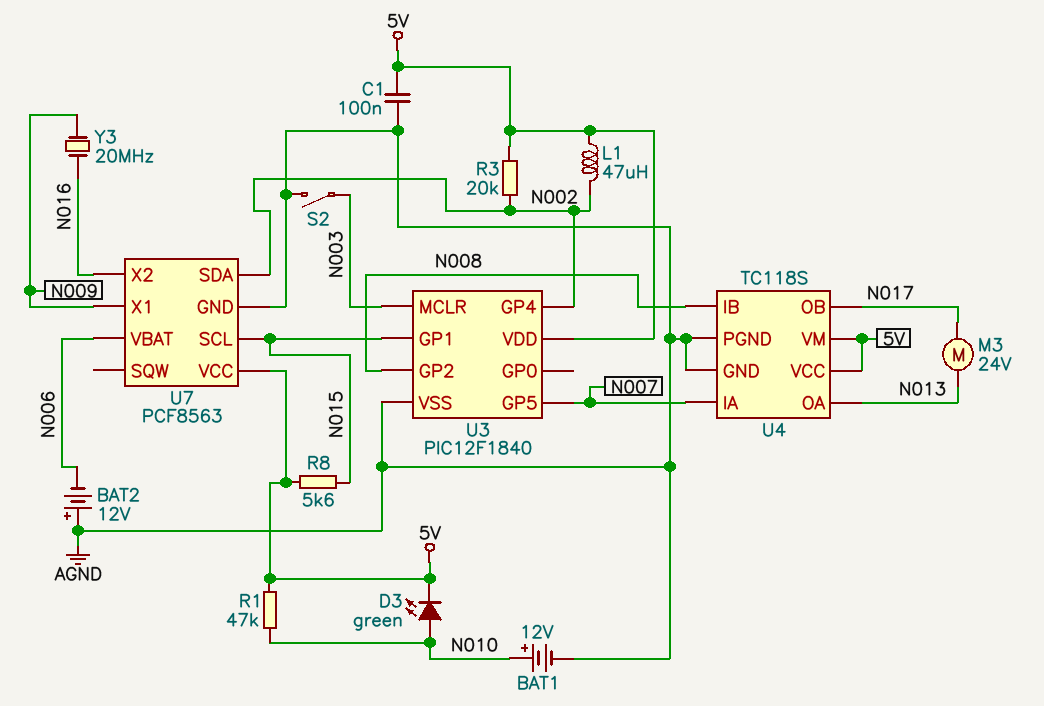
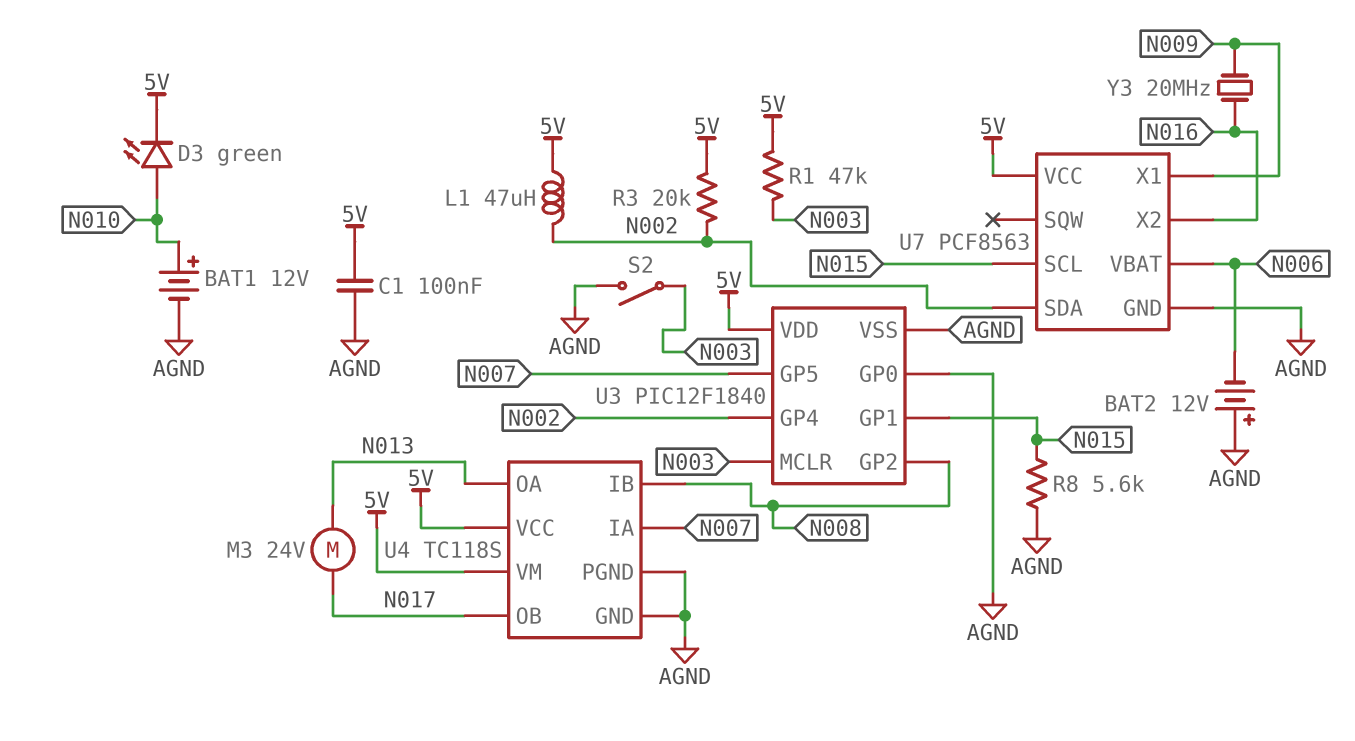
R1: 47k (5V, N010) -> 47k (5V, N003)
R8: 5.6k (5V, N015) -> 5.6k (AGND, N015)
U3 pin GP0: none -> AGND

